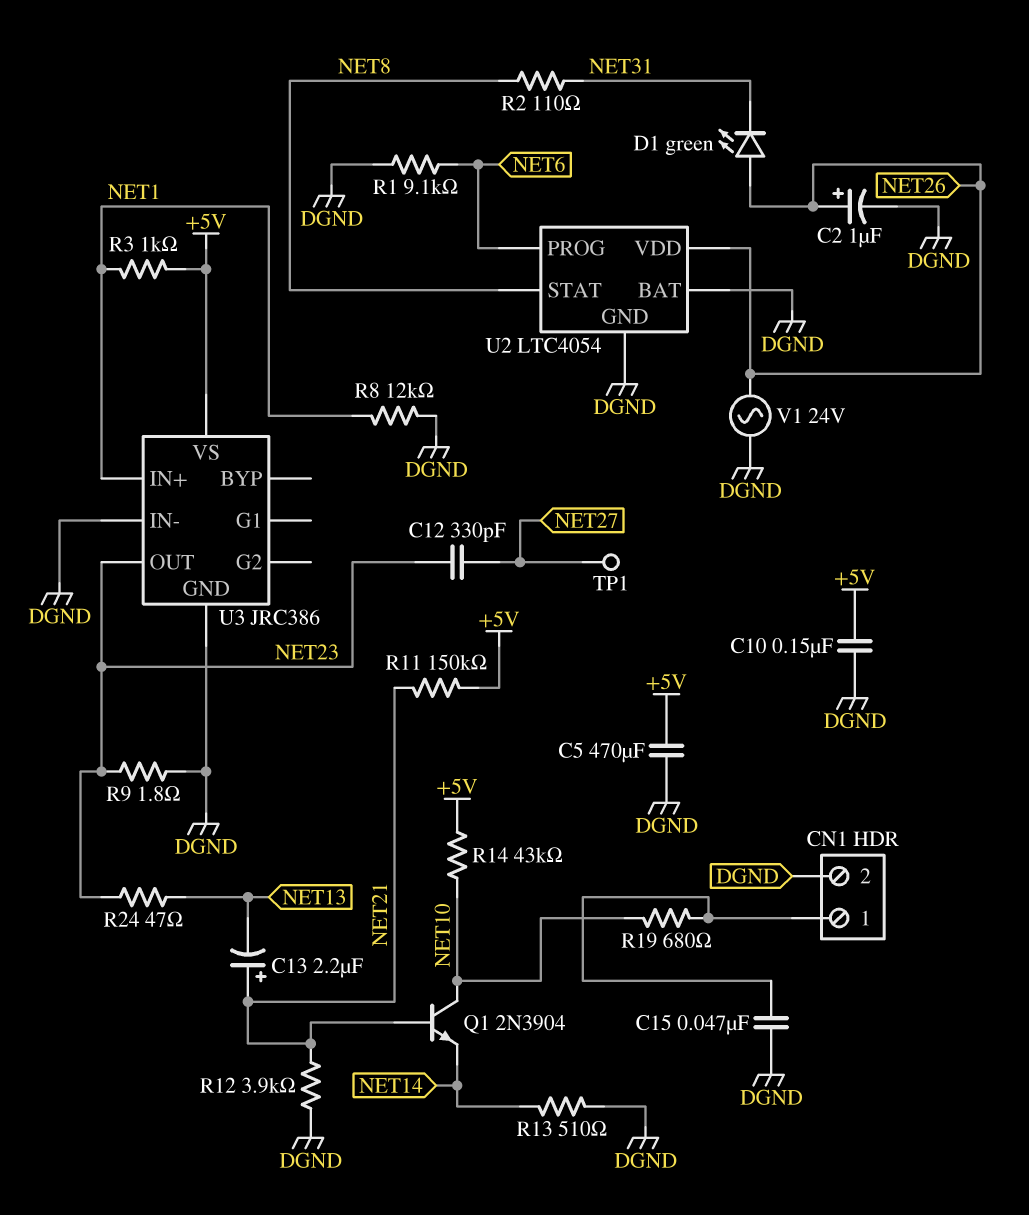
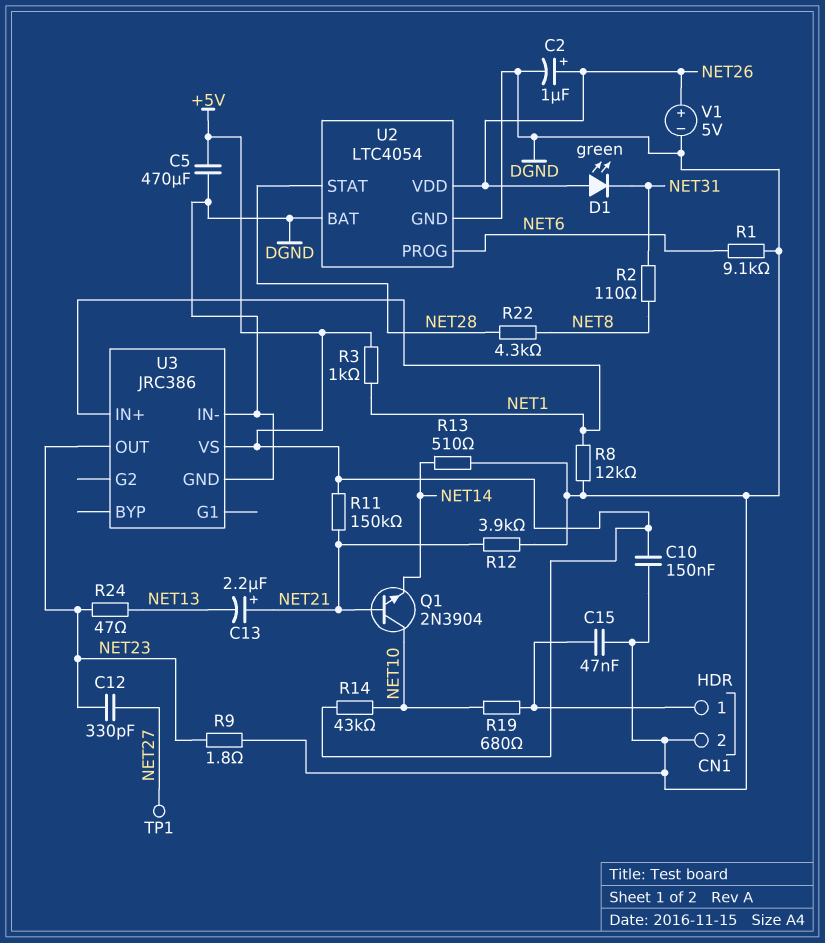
R22: none -> 4.3k (NET8, NET28)
U2 pin STAT: NET8 -> NET28
V1: AC 24V (DGND, NET26) -> 5V (plus NET26, minus DGND)

